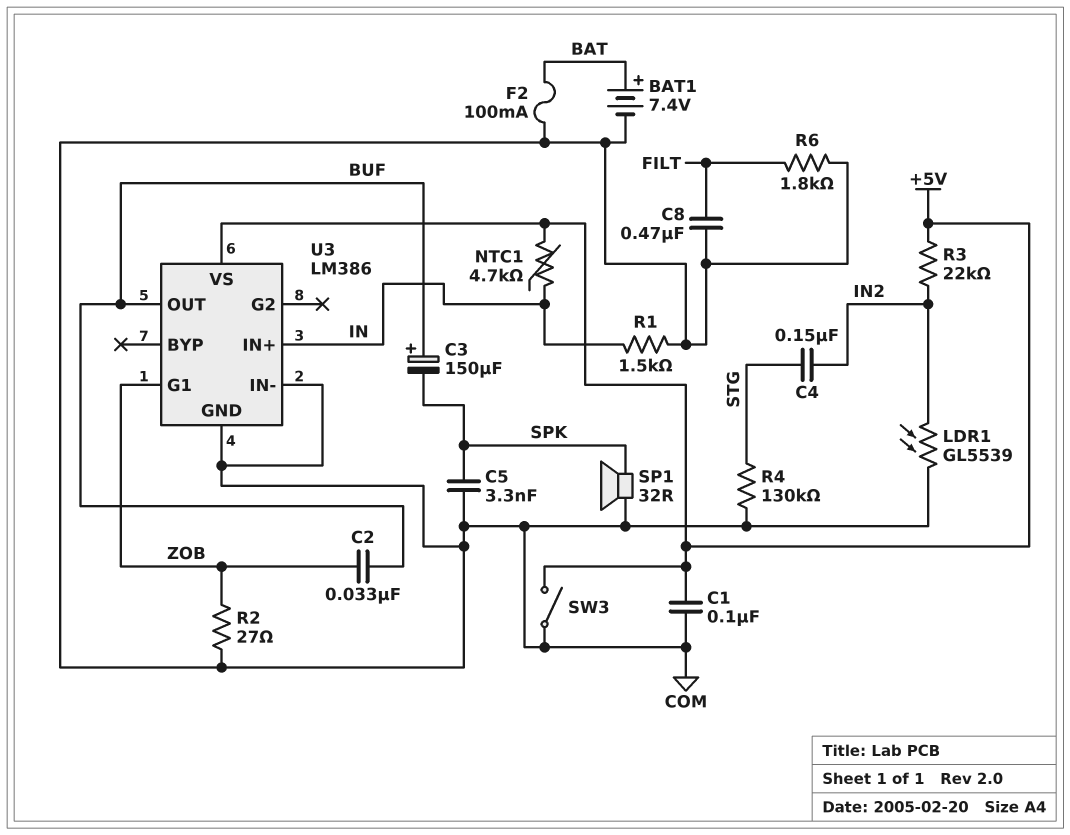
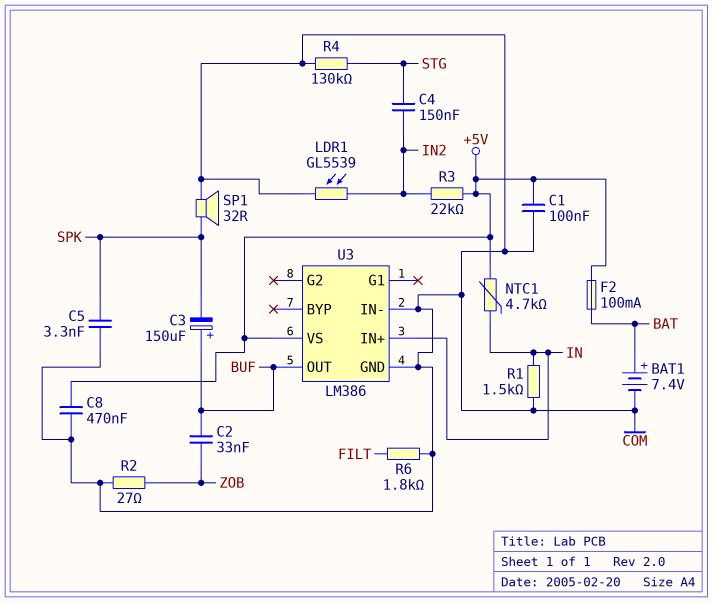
C8: 470nF (COM, FILT) -> 470nF (+5V, COM)
F2: 100mA (BAT, COM) -> 100mA (+5V, BAT)
SW3: switch (+5V, COM) -> none
U3 pin G1: ZOB -> none

